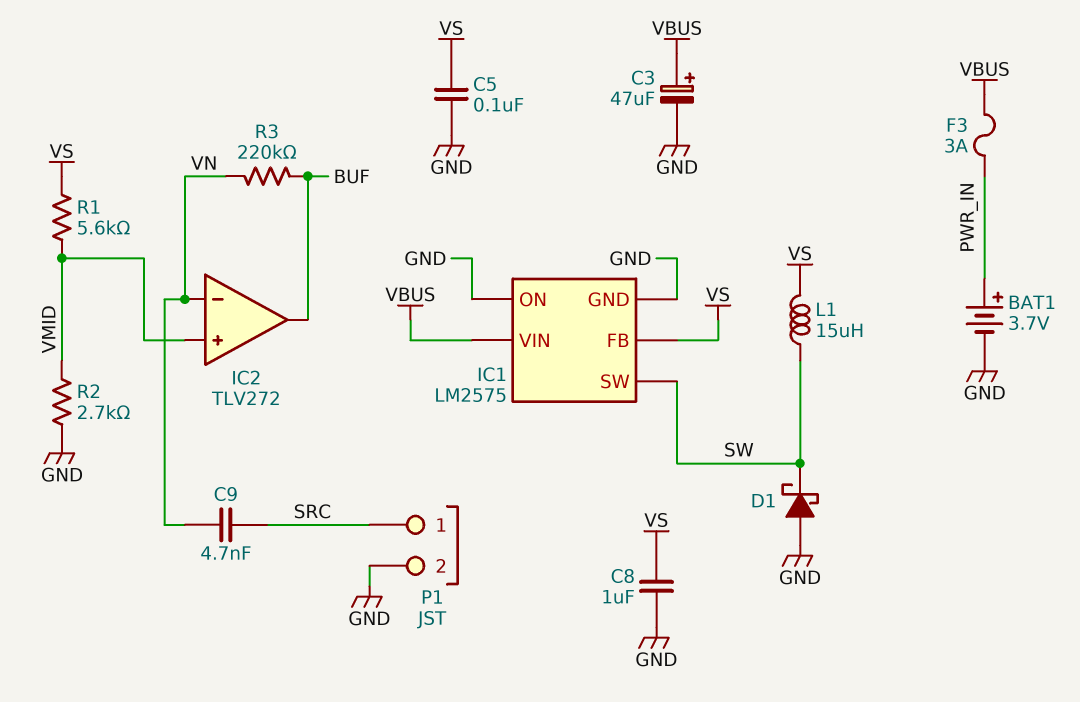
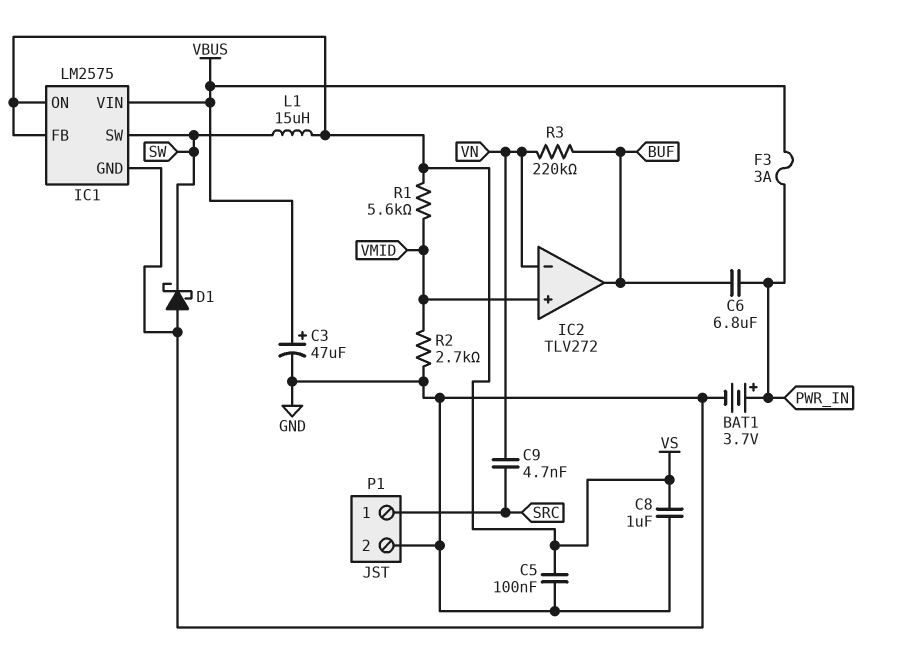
C6: none -> 6.8uF (BUF, PWR_IN)
IC1 pin ON: GND -> VS

